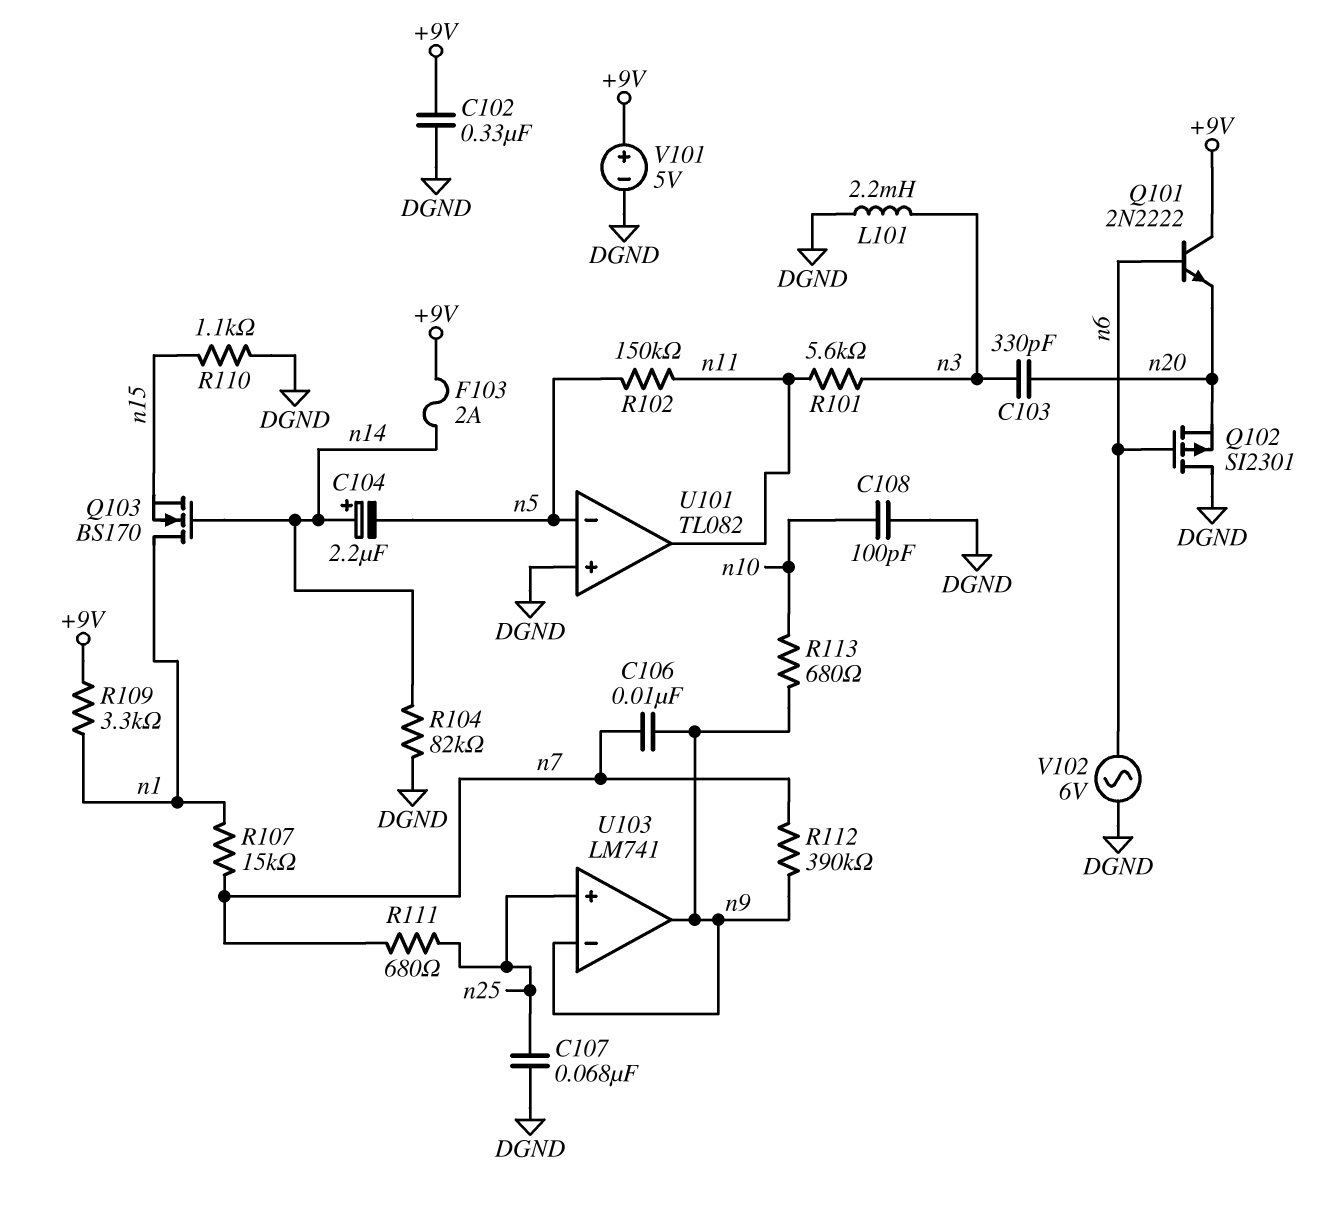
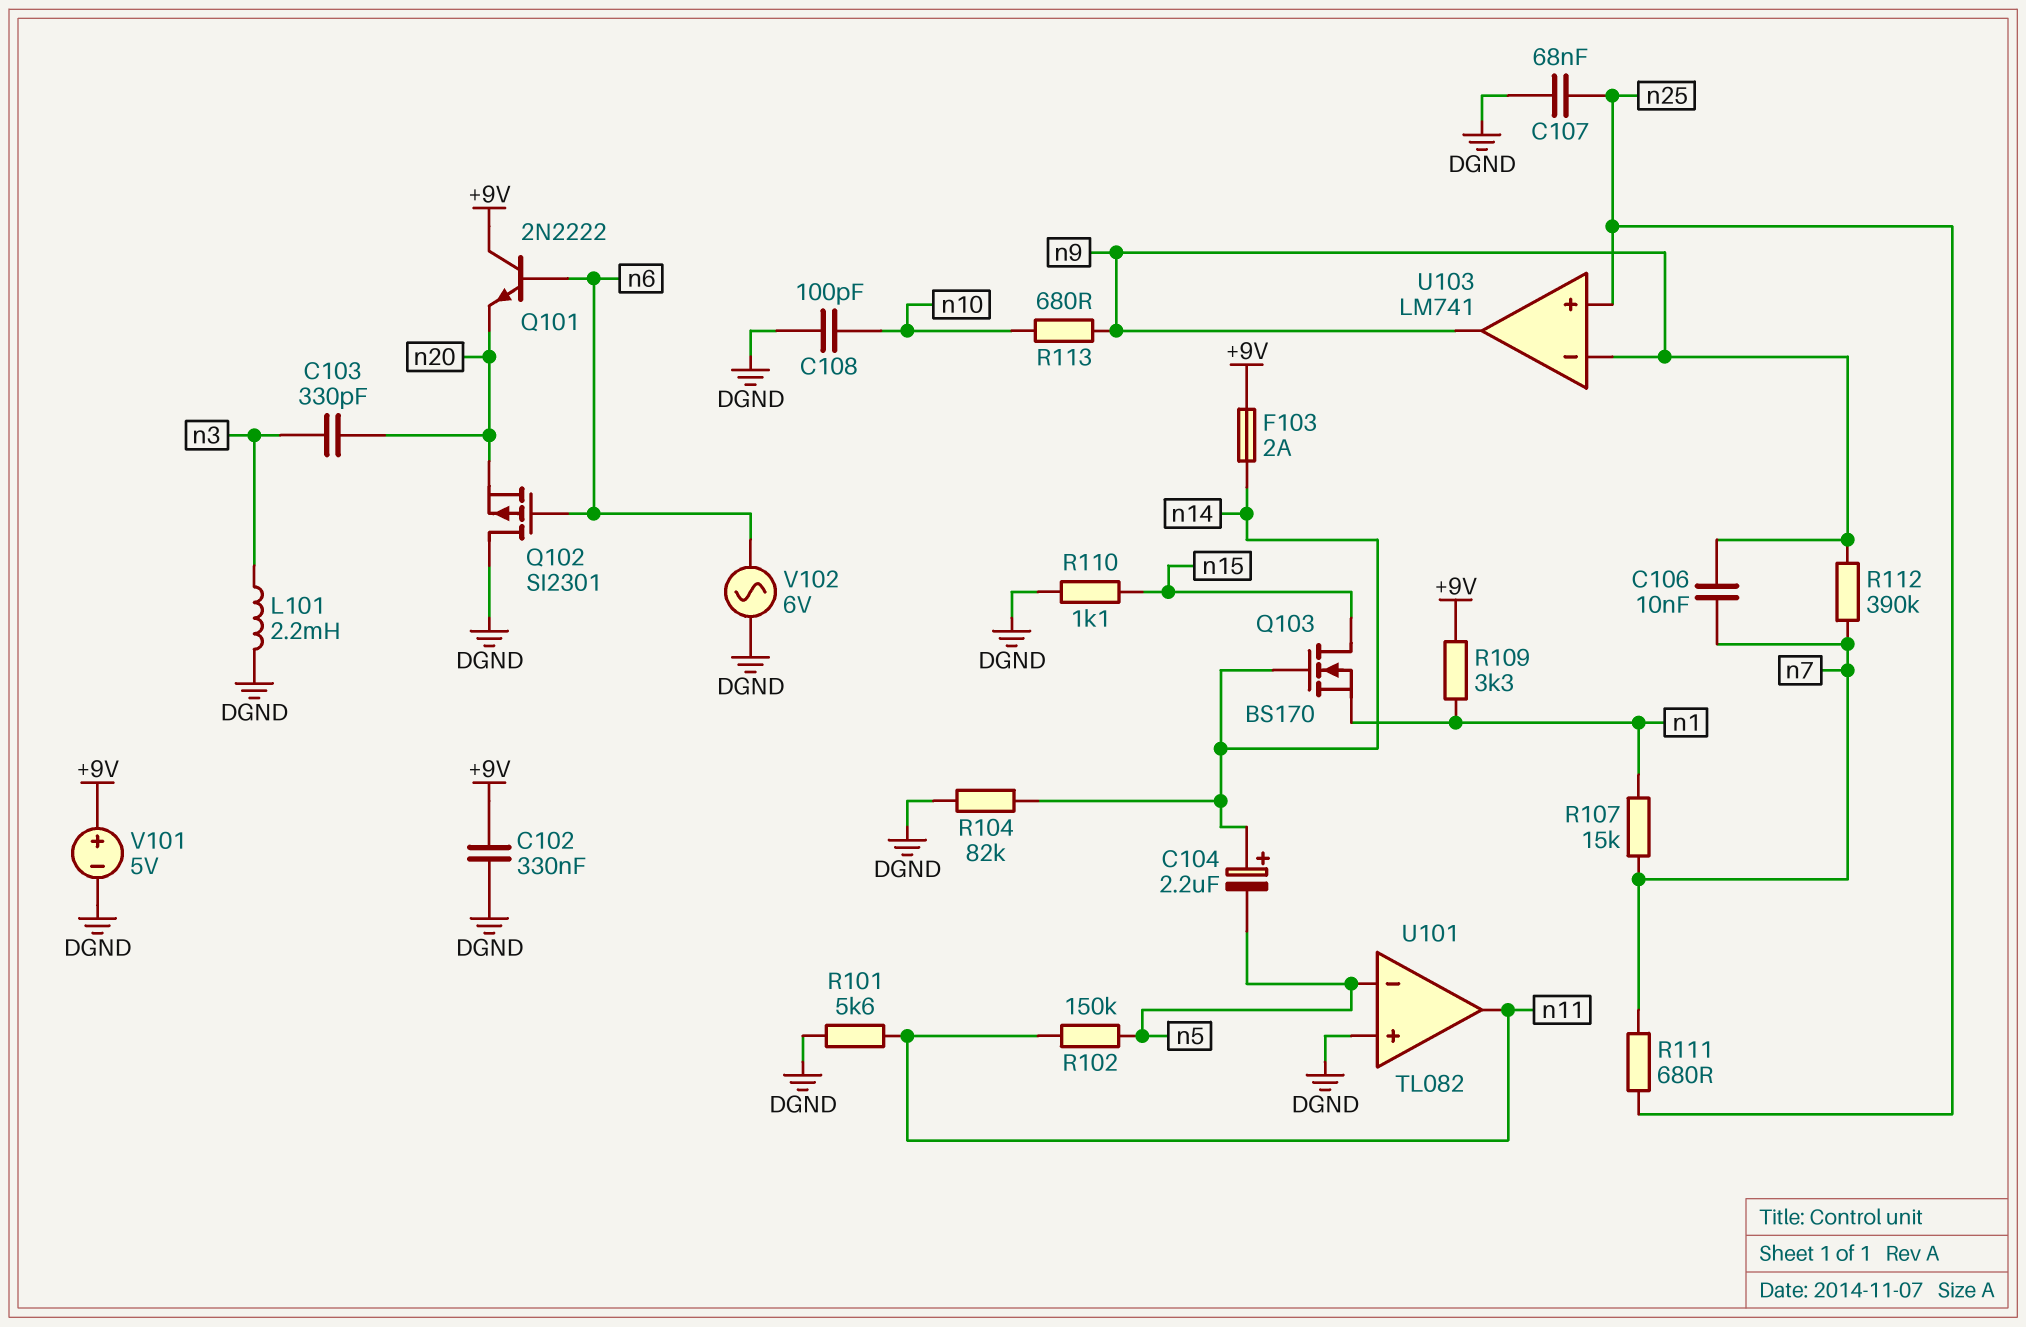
Q103: NMOS BS170 (G n14, D n1, S n15) -> NMOS BS170 (G n14, D n15, S n1)
R101: 5.6k (n3, n11) -> 5.6k (DGND, n11)

